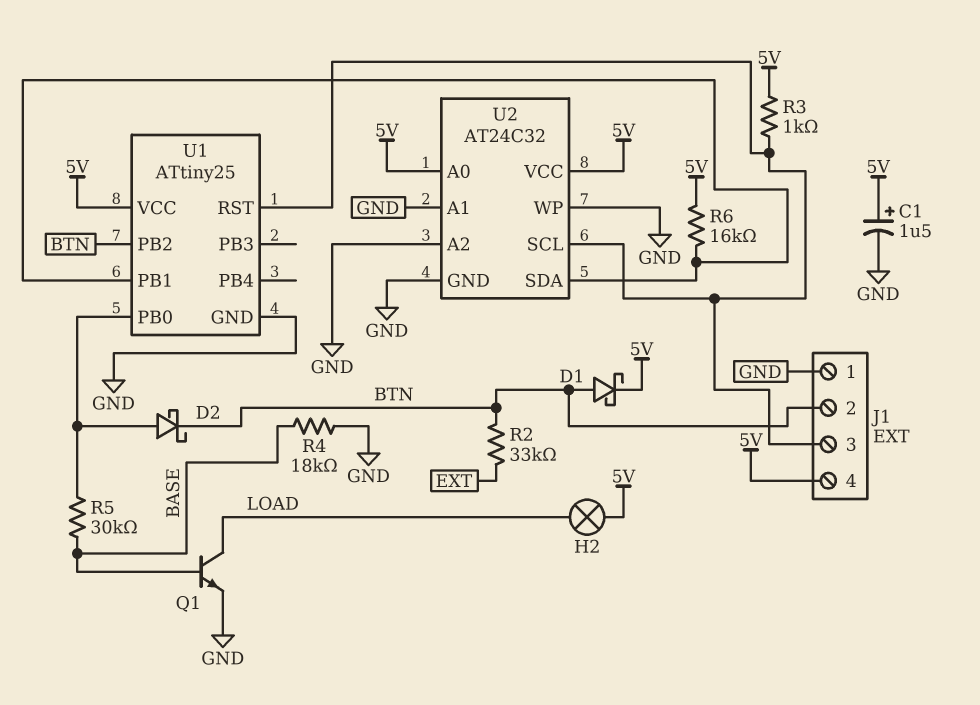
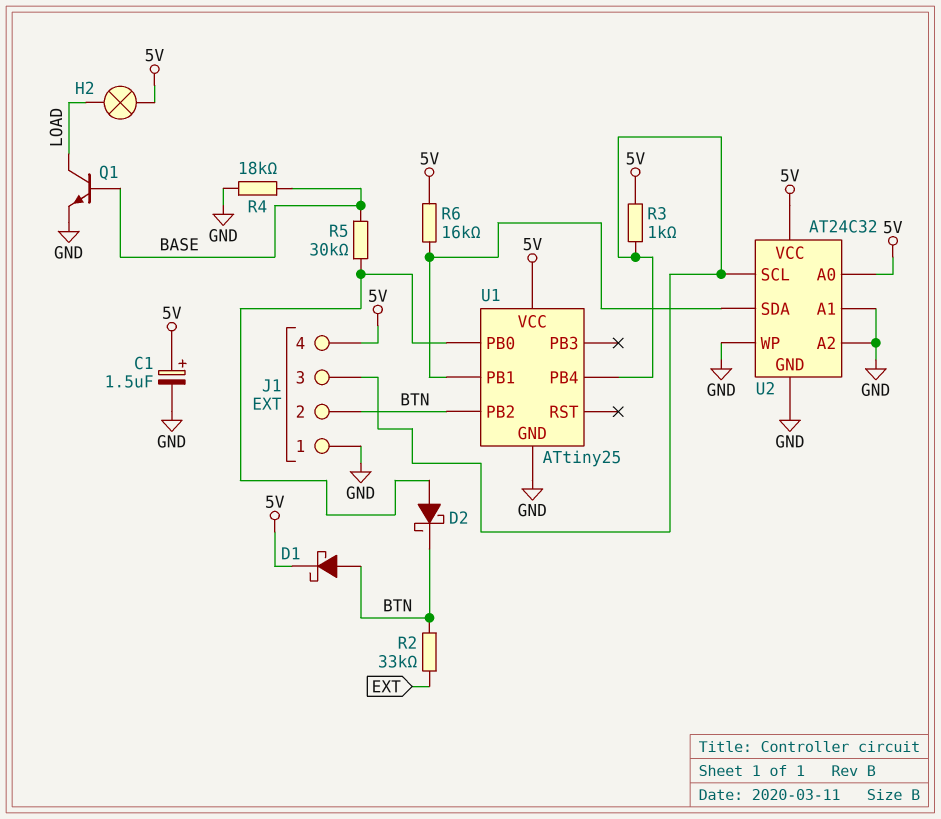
U1 pin PB4: none -> J1/3
U1 pin RST: J1/3 -> none

